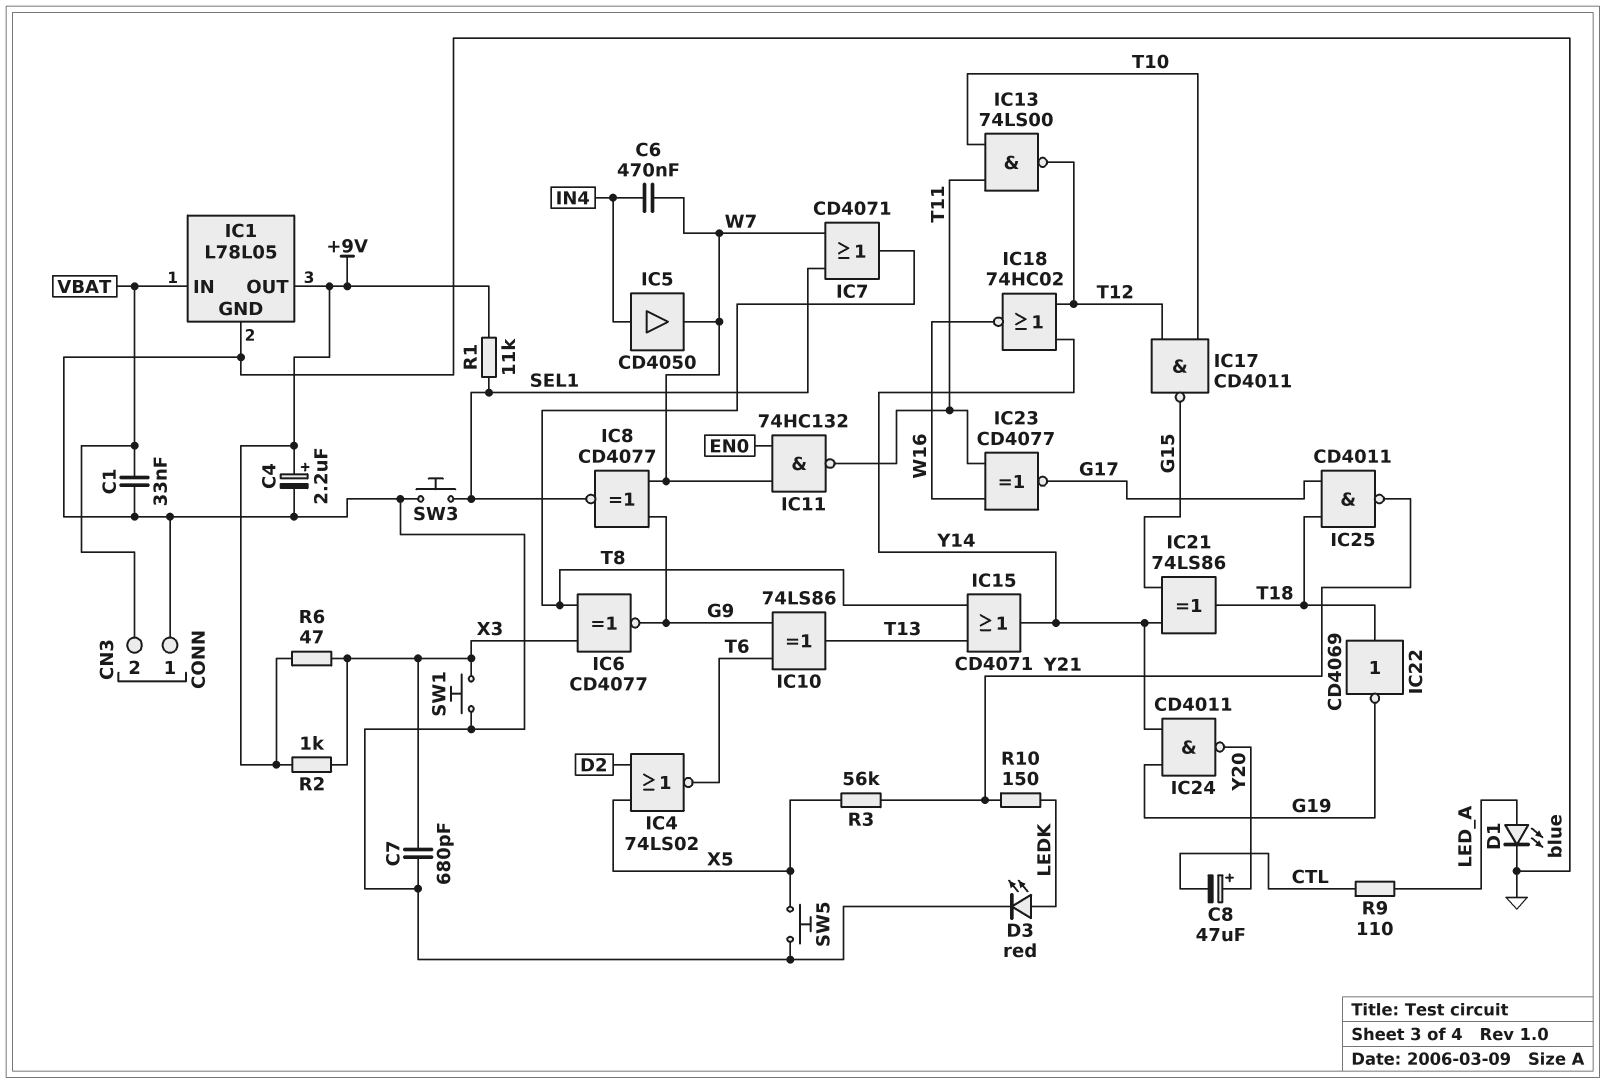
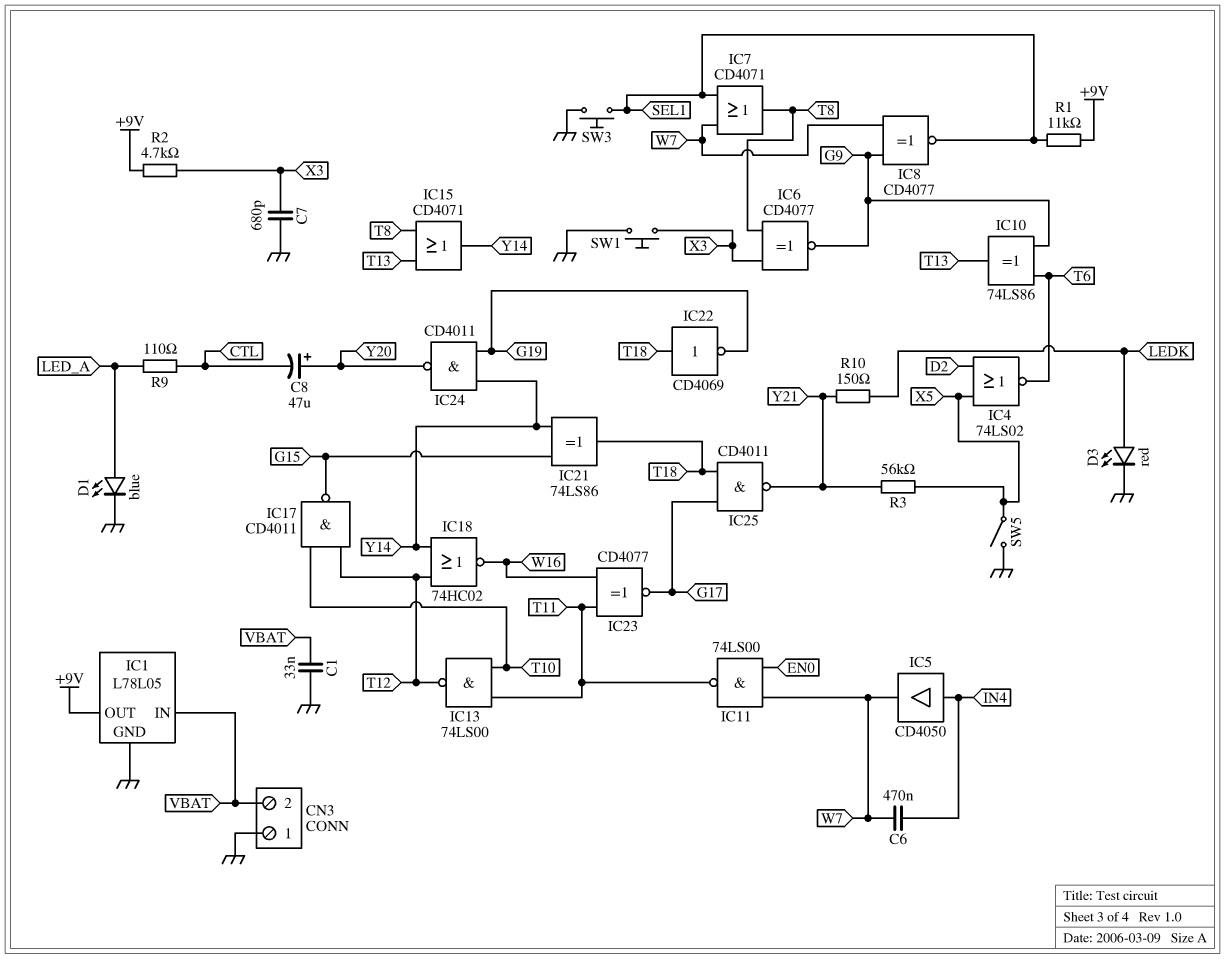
C4: 2.2uF (plus +9V, minus GND) -> none
IC11: NAND 74HC132 (in EN0, in W7, out T11) -> NAND 74LS00 (in EN0, in W7, out T11)
R2: 1k (+9V, X3) -> 4.7k (+9V, X3)
R6: 47 (+9V, X3) -> none
SW5: button (GND, X5) -> switch (GND, X5)

